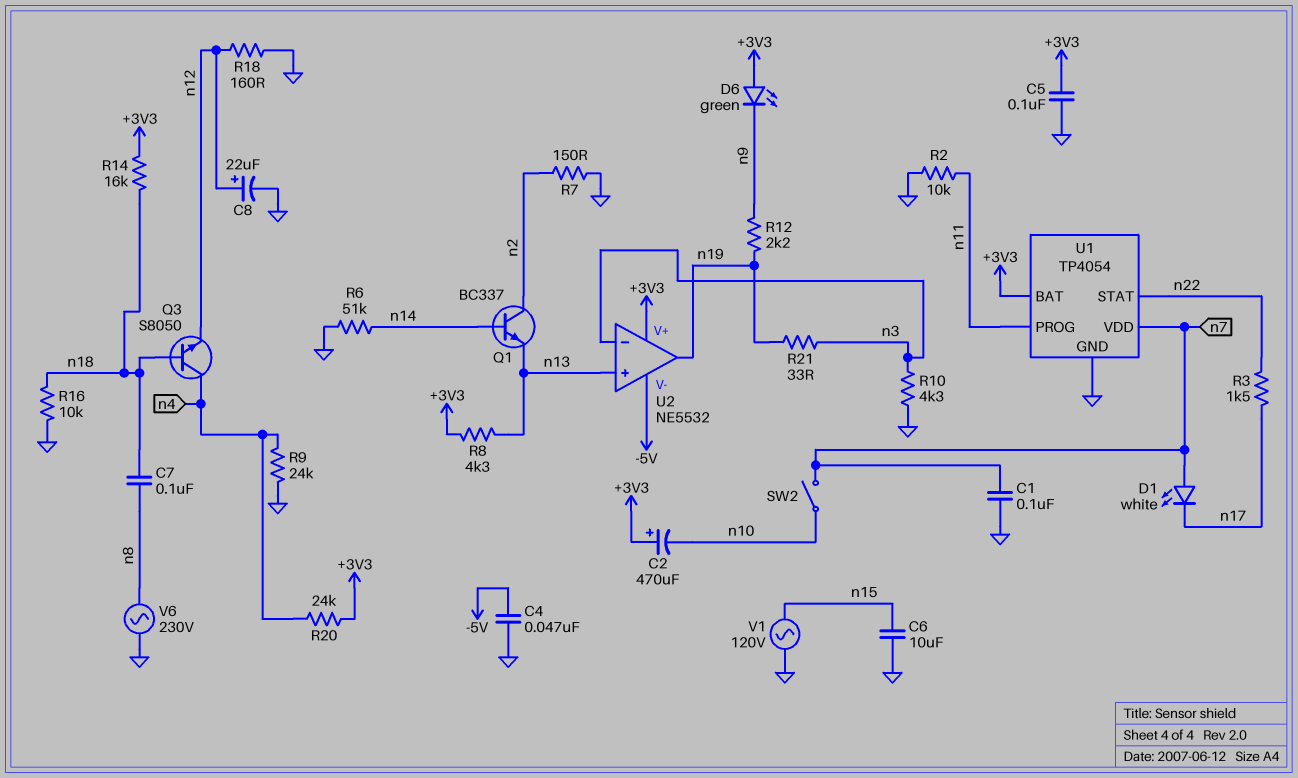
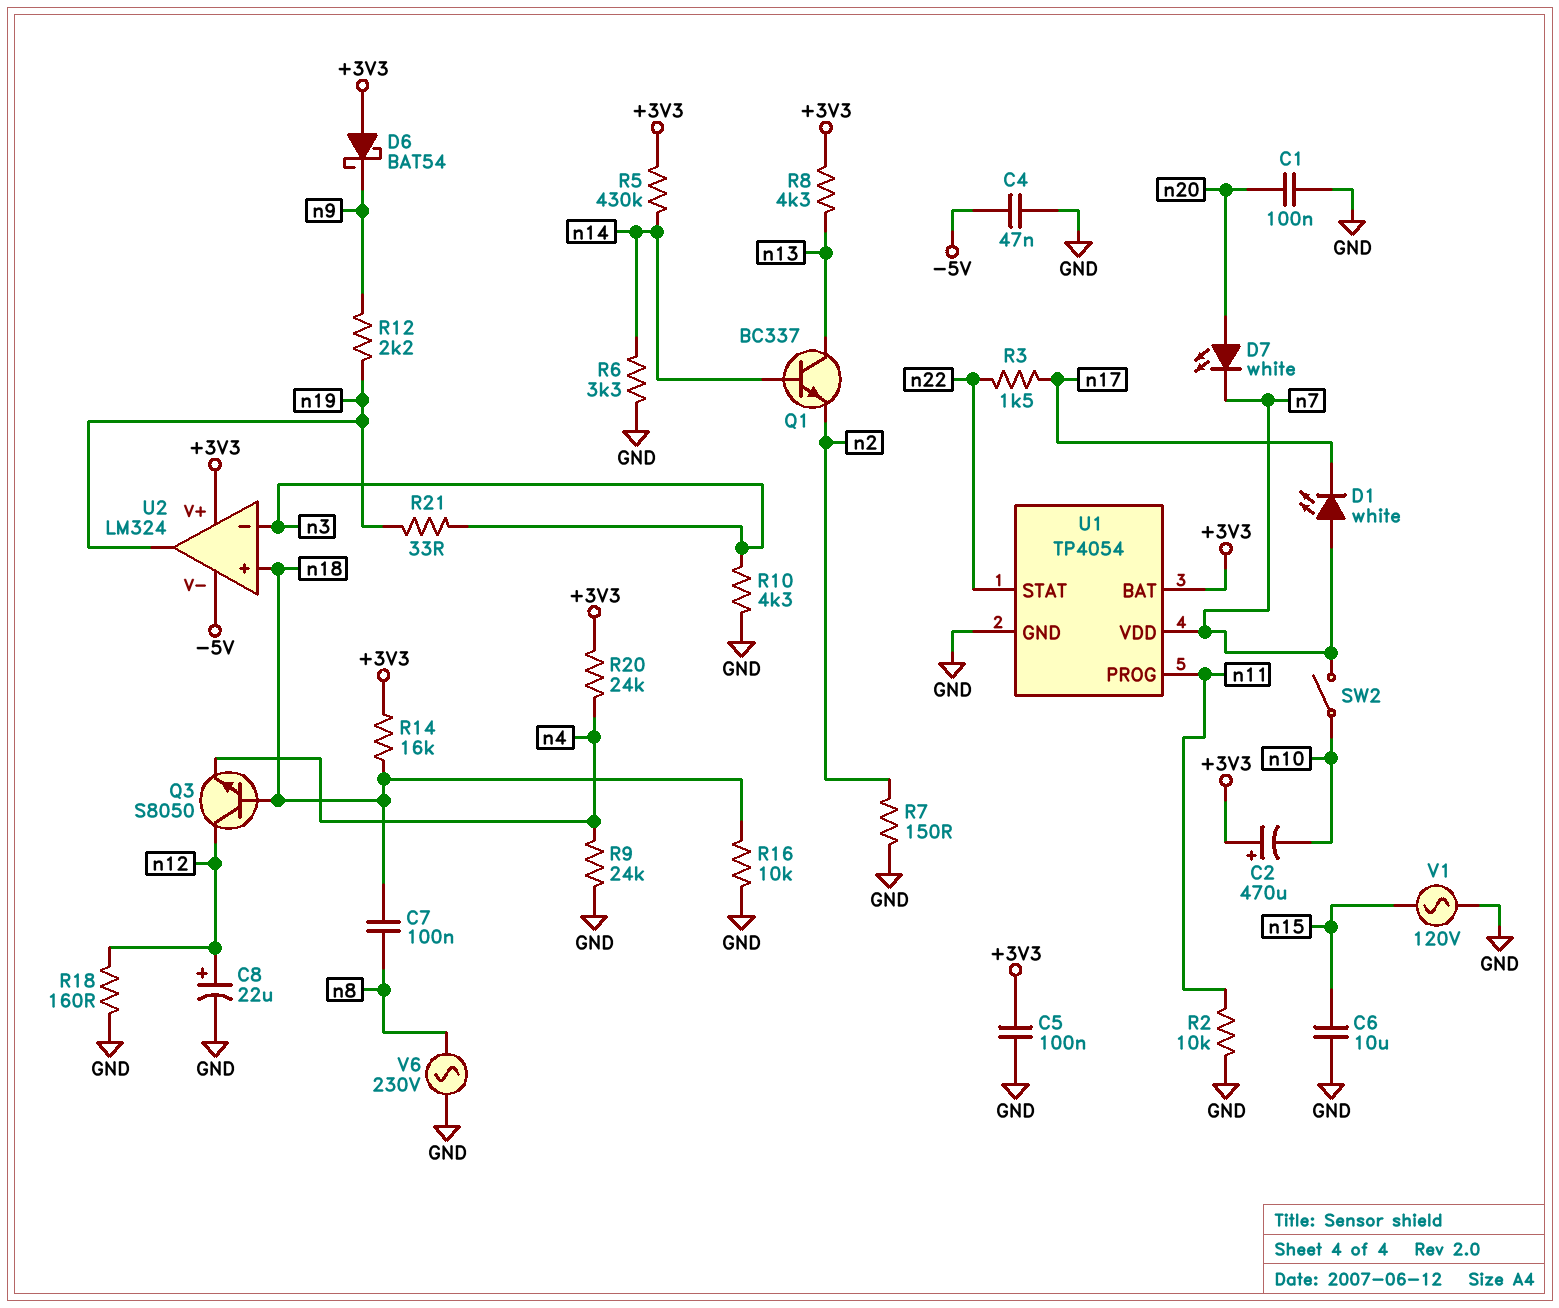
C1: 100nF (GND, n7) -> 100nF (GND, n20)
D6: LED green (A +3V3, K n9) -> schottky BAT54 (A +3V3, K n9)
D7: none -> LED white (A n20, K n7)
Q1: NPN BC337 (B n14, C n2, E n13) -> NPN BC337 (B n14, C n13, E n2)
Q3: NPN S8050 (B n18, C n4, E n12) -> NPN S8050 (B n18, C n12, E n4)
R5: none -> 430k (+3V3, n14)
R6: 51k (GND, n14) -> 3.3k (GND, n14)
U2: NE5532 -> LM324
U2 pin in+: n13 -> n18

